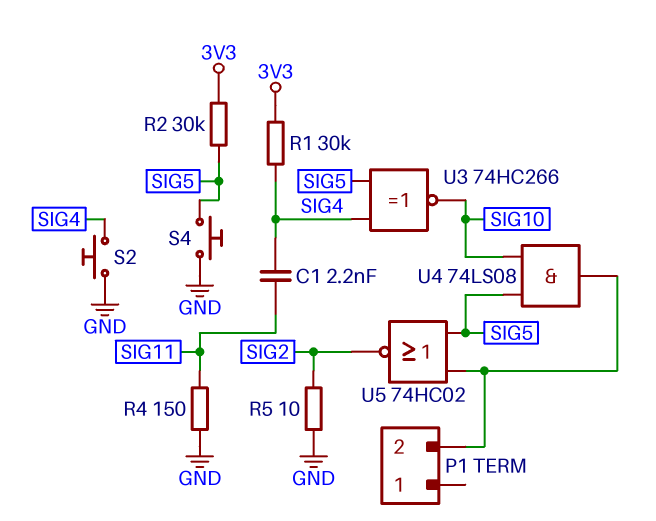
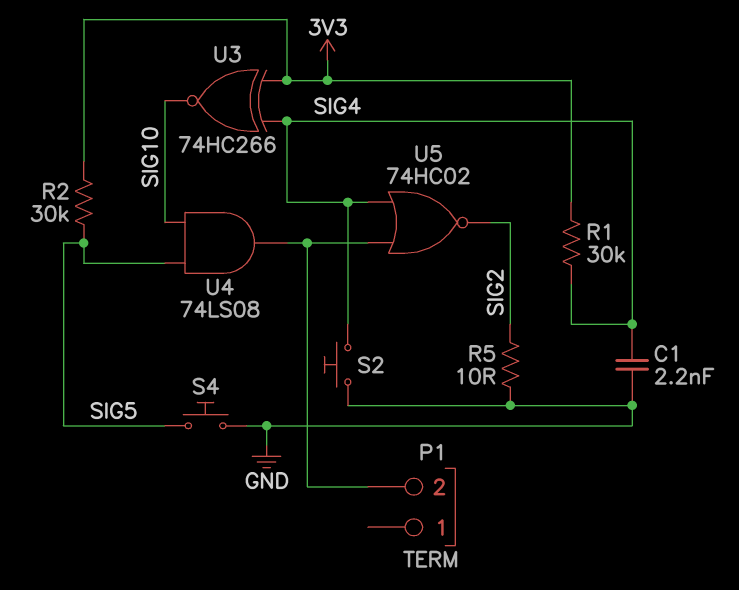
C1: 2.2nF (SIG4, SIG11) -> 2.2nF (GND, SIG4)
R4: 150 (GND, SIG11) -> none
U3: XNOR 74HC266 (in SIG4, in SIG5, out SIG10) -> XNOR 74HC266 (in 3V3, in SIG4, out SIG10)
U5: NOR 74HC02 (in P1/2, in SIG5, out SIG2) -> NOR 74HC02 (in P1/2, in SIG4, out SIG2)

